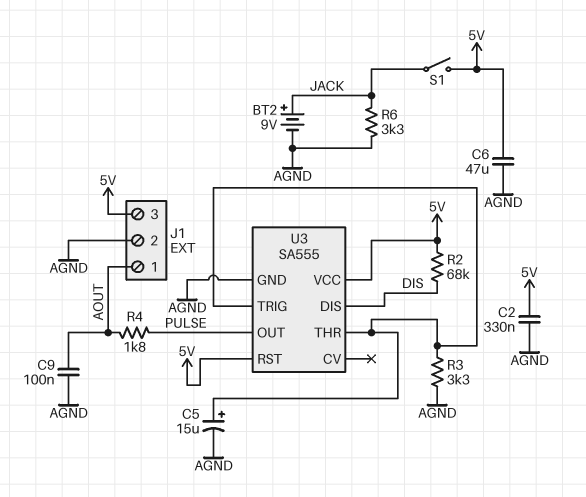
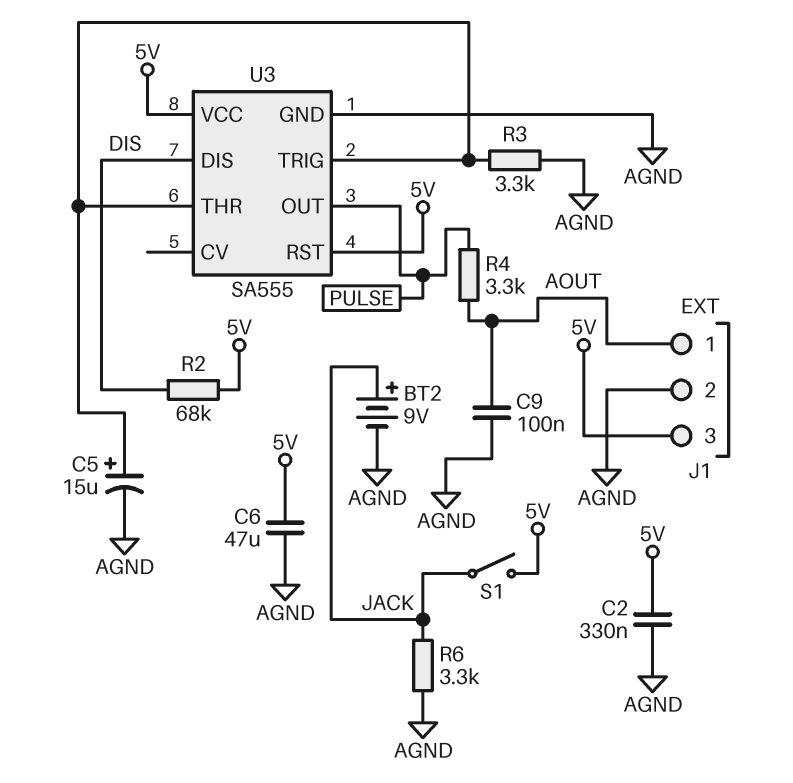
R4: 1.8k (AOUT, PULSE) -> 3.3k (AOUT, PULSE)

